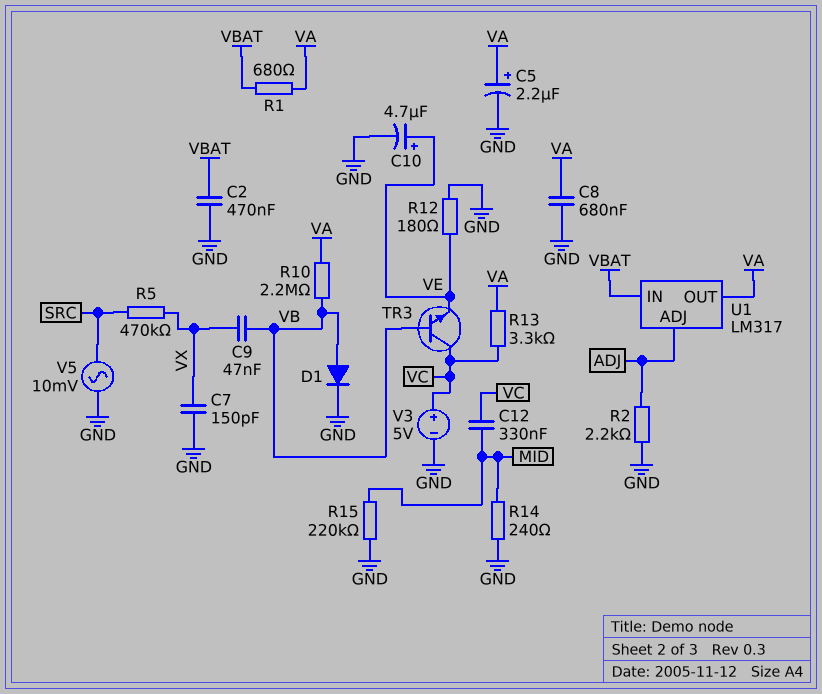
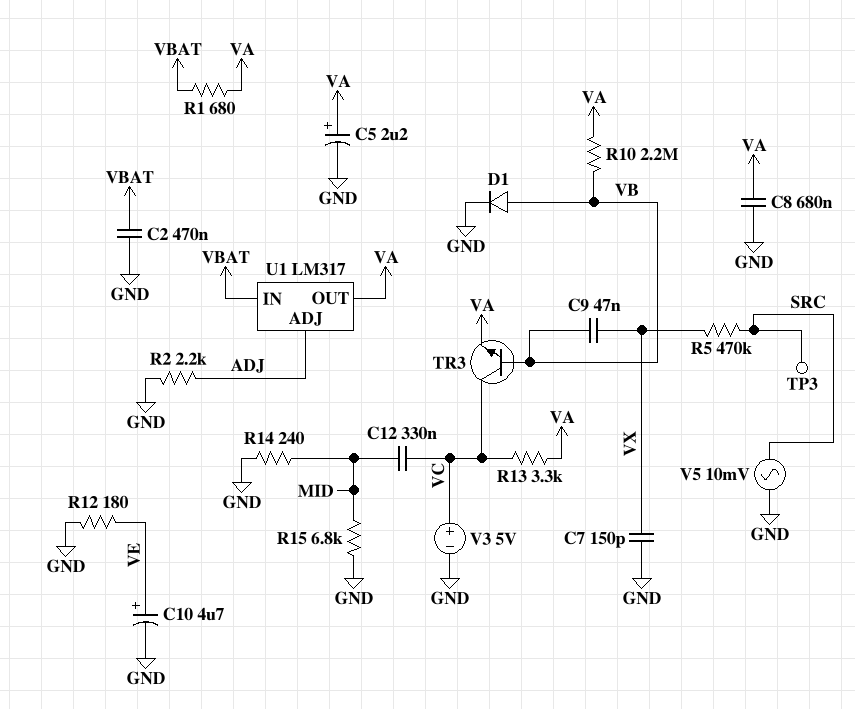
R15: 220k (GND, MID) -> 6.8k (GND, MID)
TP3: none -> test point (SRC)
TR3: NPN (B VB, C VC, E VE) -> NPN (B VB, C VC, E VA)

